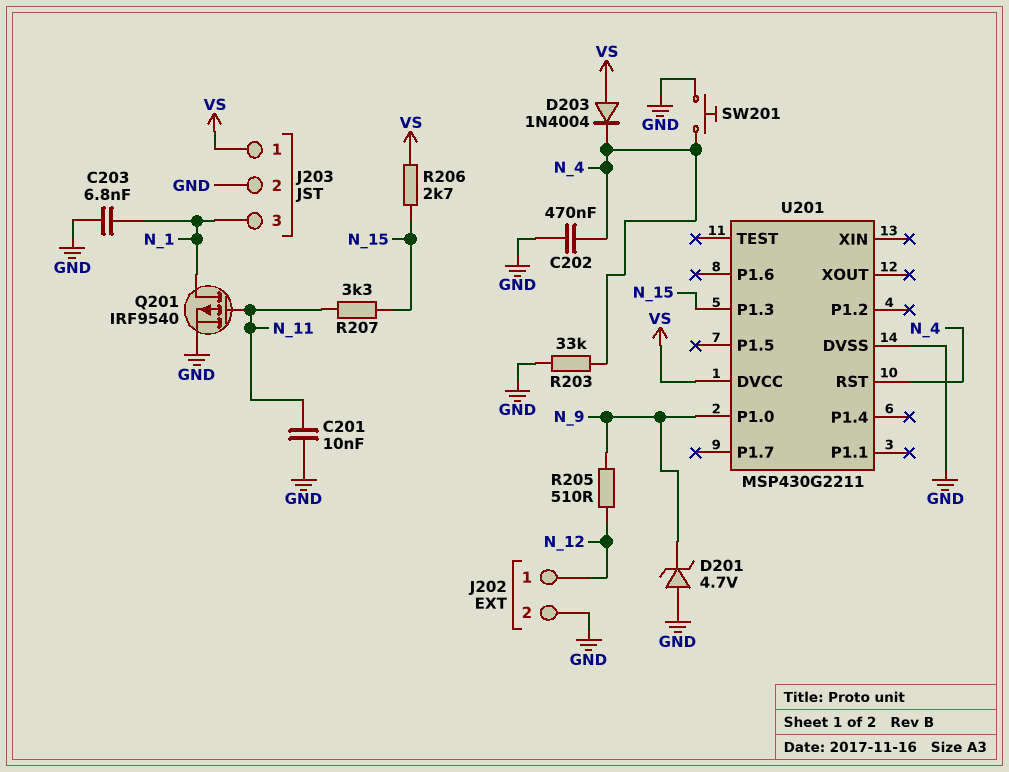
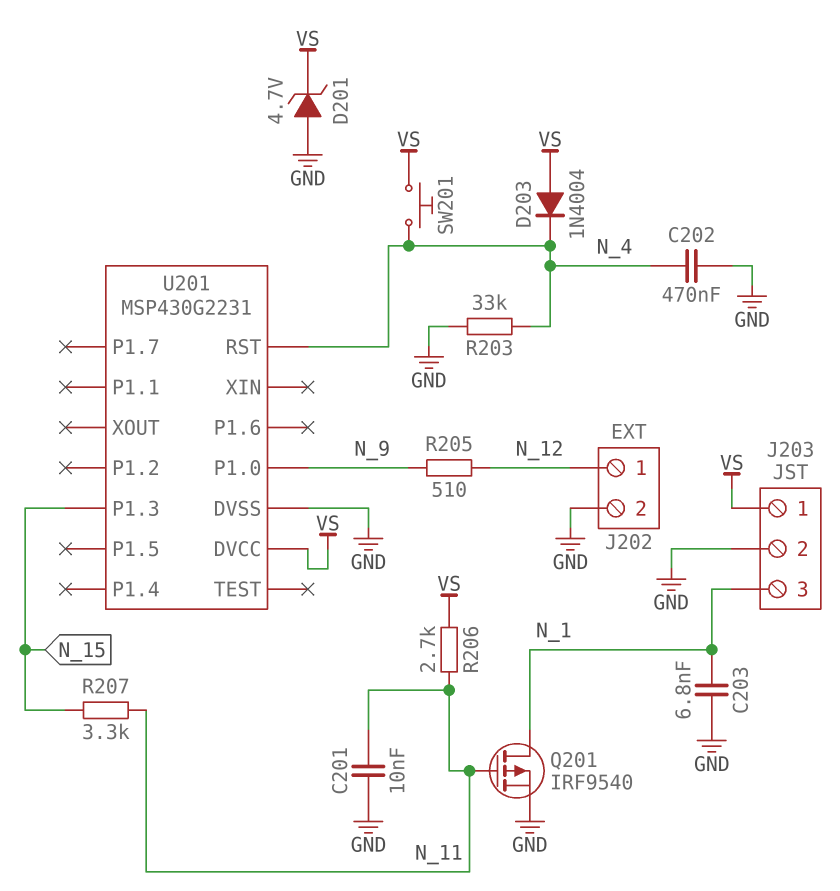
D201: zener 4.7V (A GND, K N_9) -> zener 4.7V (A GND, K VS)
R206: 2.7k (N_15, VS) -> 2.7k (N_11, VS)
SW201: button (GND, N_4) -> button (N_4, VS)
U201: MSP430G2211 -> MSP430G2231

